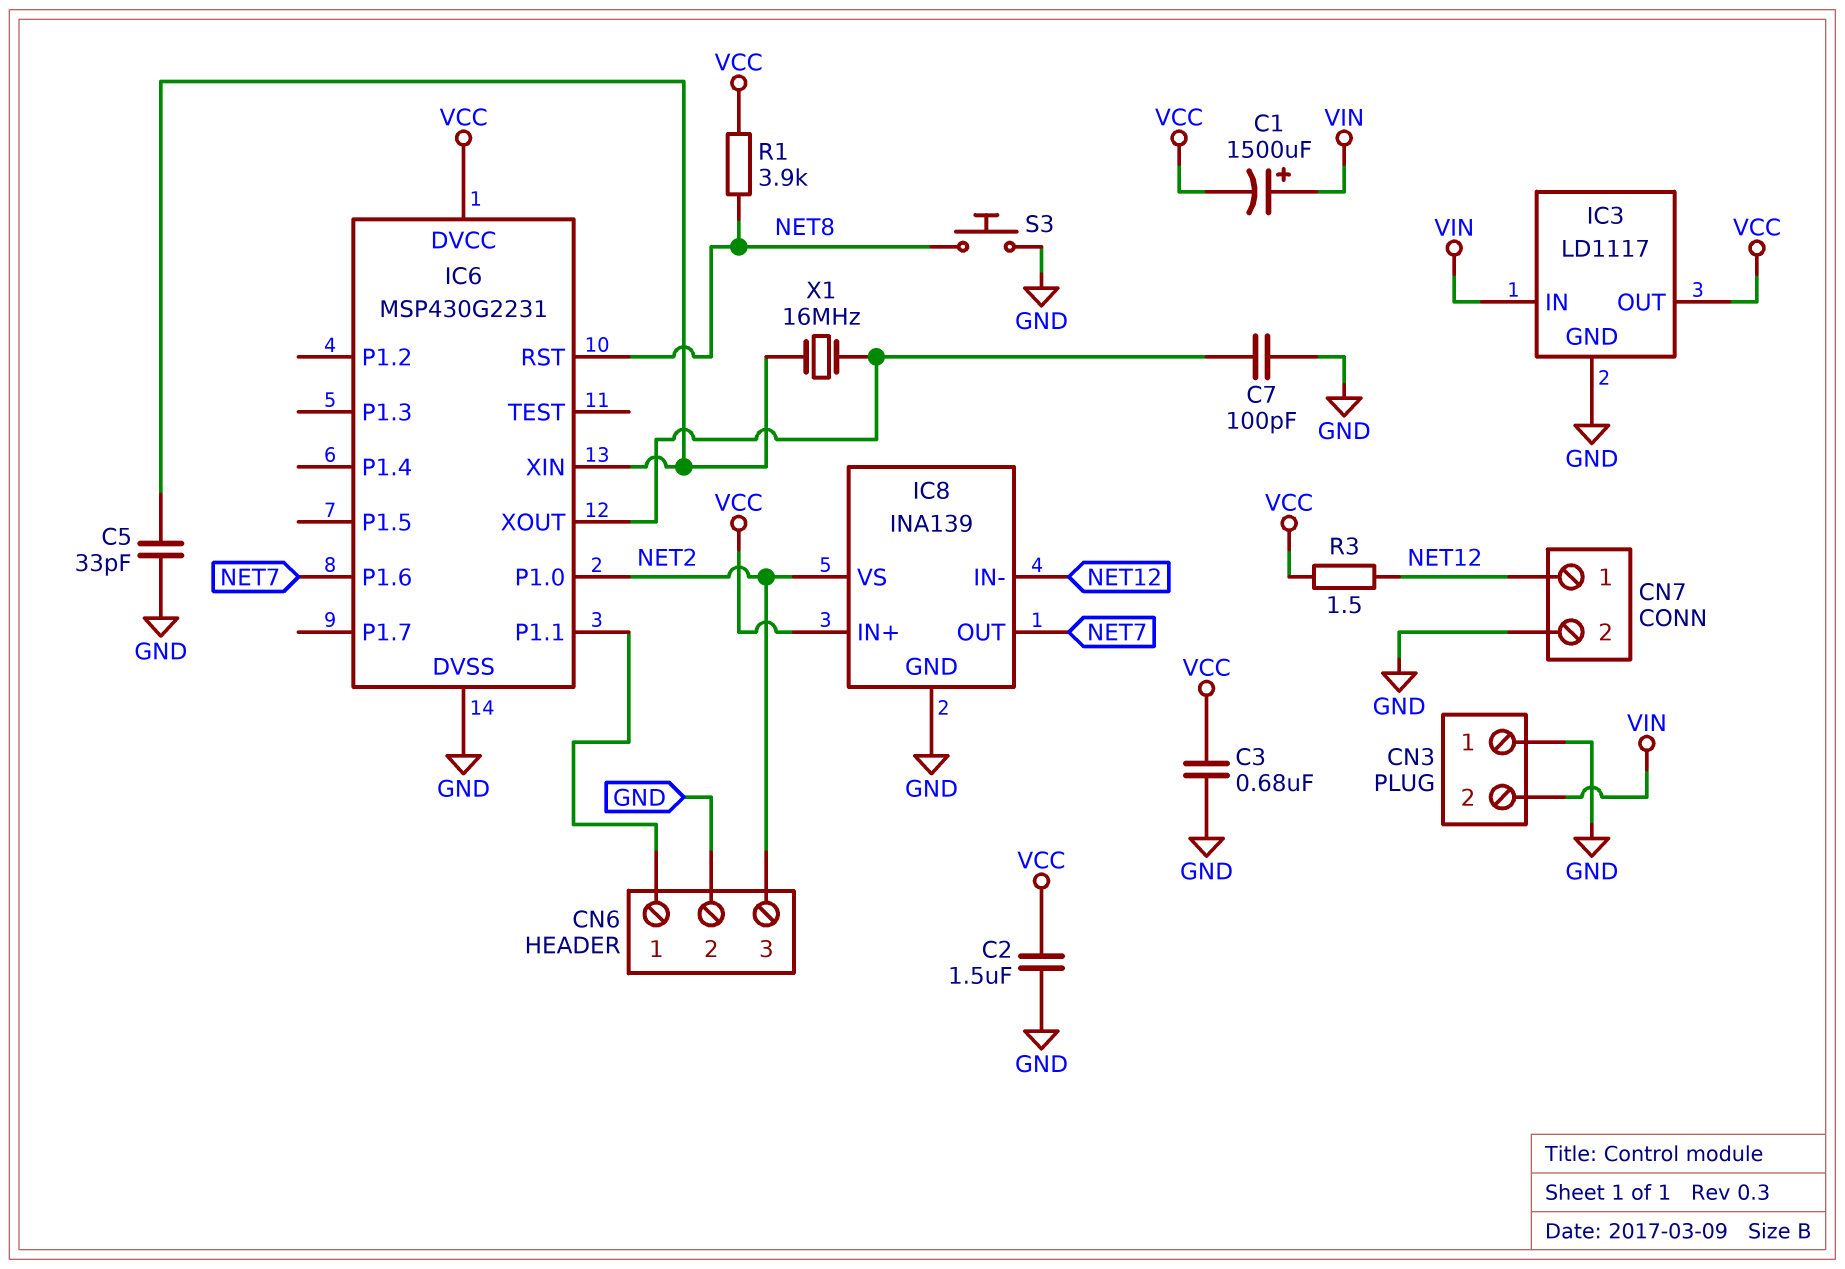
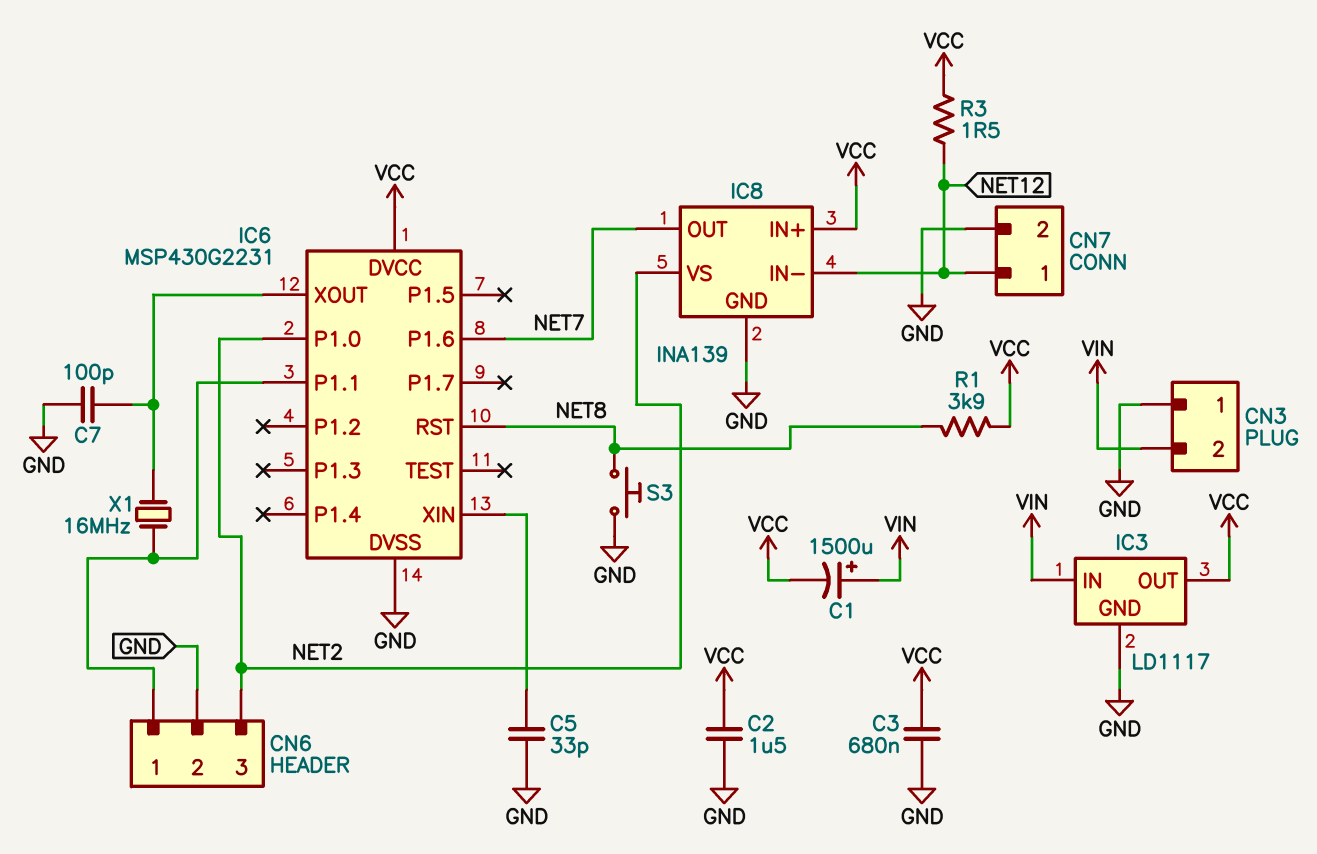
X1: 16MHz (IC6/XIN, IC6/XOUT) -> 16MHz (CN6/1, IC6/XOUT)

